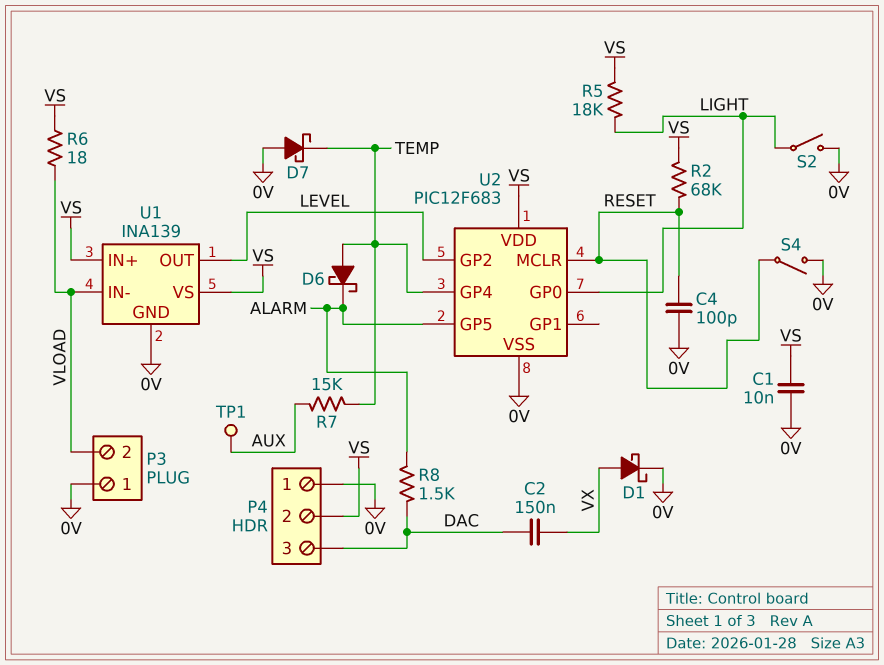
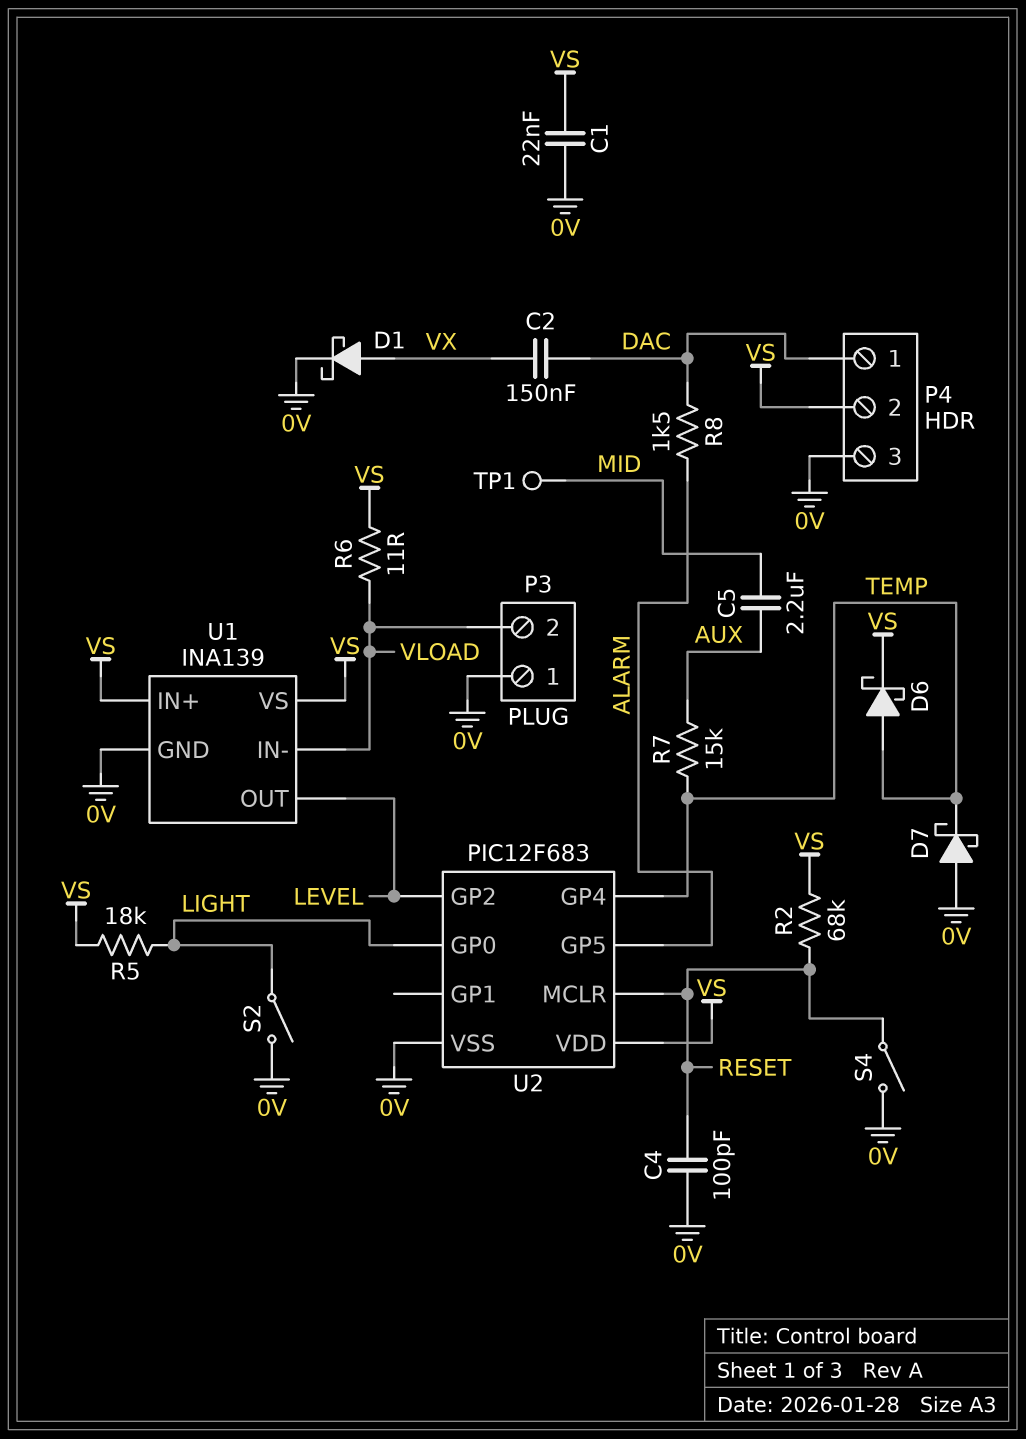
C1: 10nF (0V, VS) -> 22nF (0V, VS)
C5: none -> 2.2uF (AUX, MID)
D6: schottky (A TEMP, K ALARM) -> schottky (A TEMP, K VS)
P4 pin 1: 0V -> DAC
P4 pin 3: DAC -> 0V
R6: 18 (VLOAD, VS) -> 11 (VLOAD, VS)
TP1: test point (AUX) -> test point (MID)

